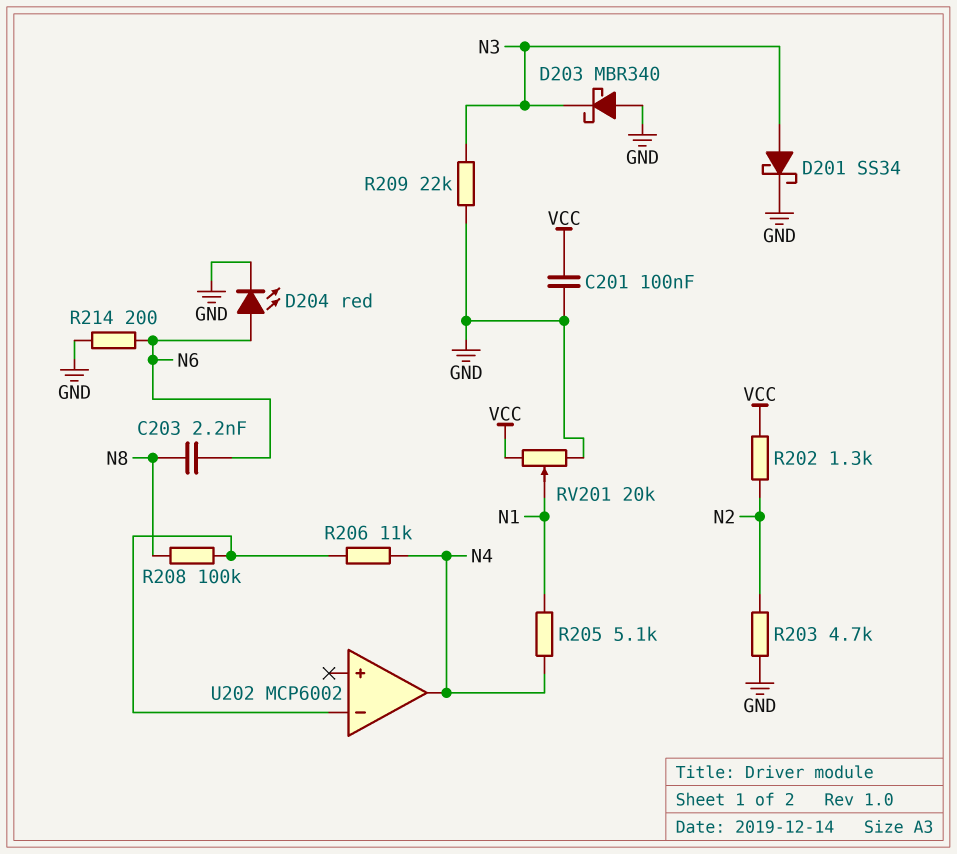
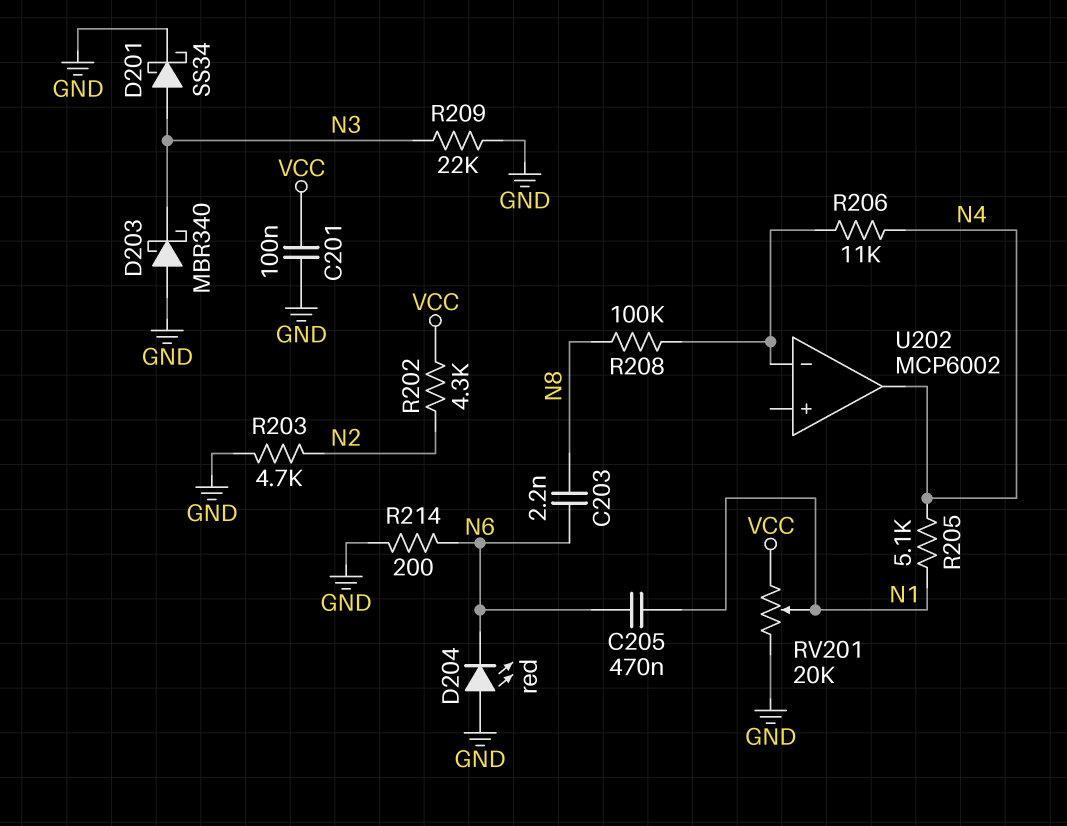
C205: none -> 470nF (N1, N6)
D204: LED red (A N6, K GND) -> LED red (A GND, K N6)
R202: 1.3k (N2, VCC) -> 4.3k (N2, VCC)

